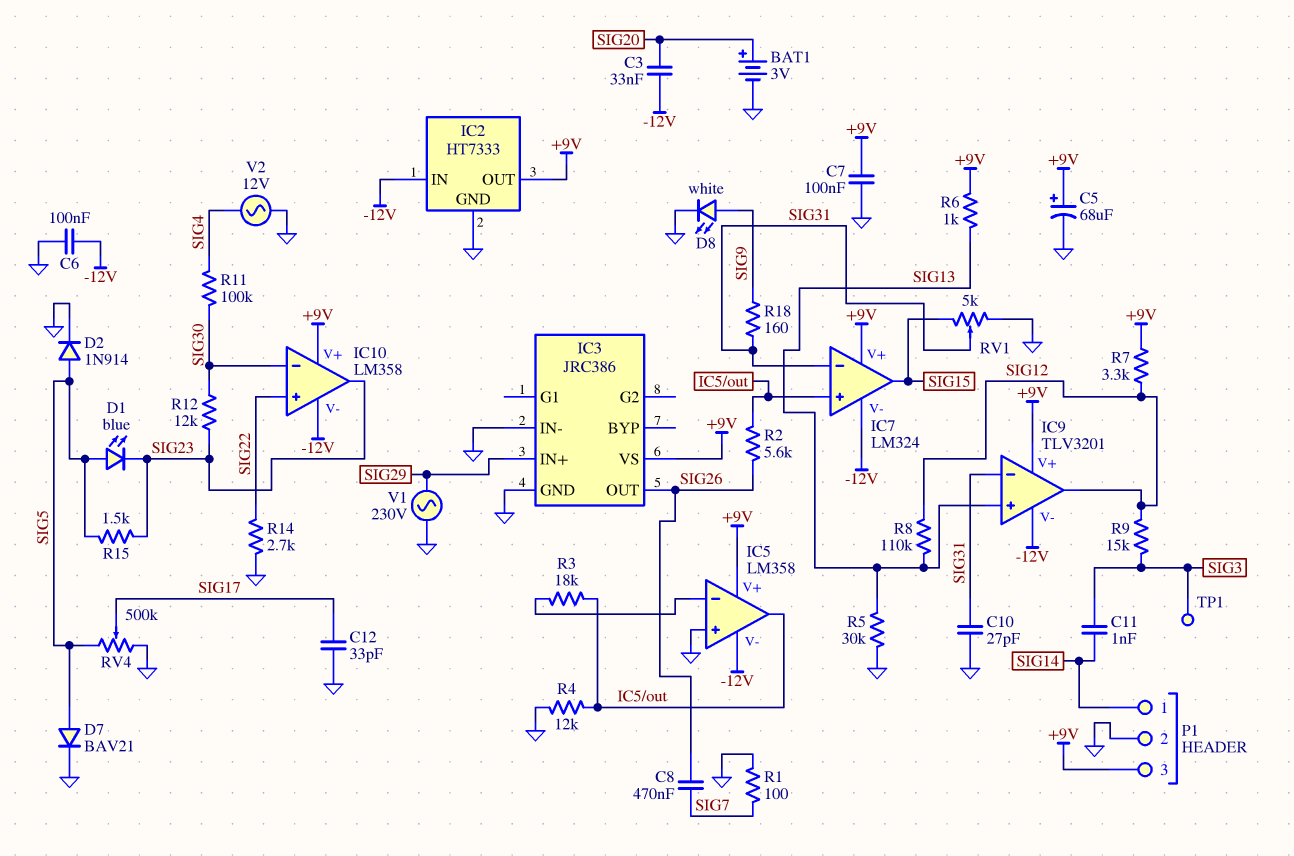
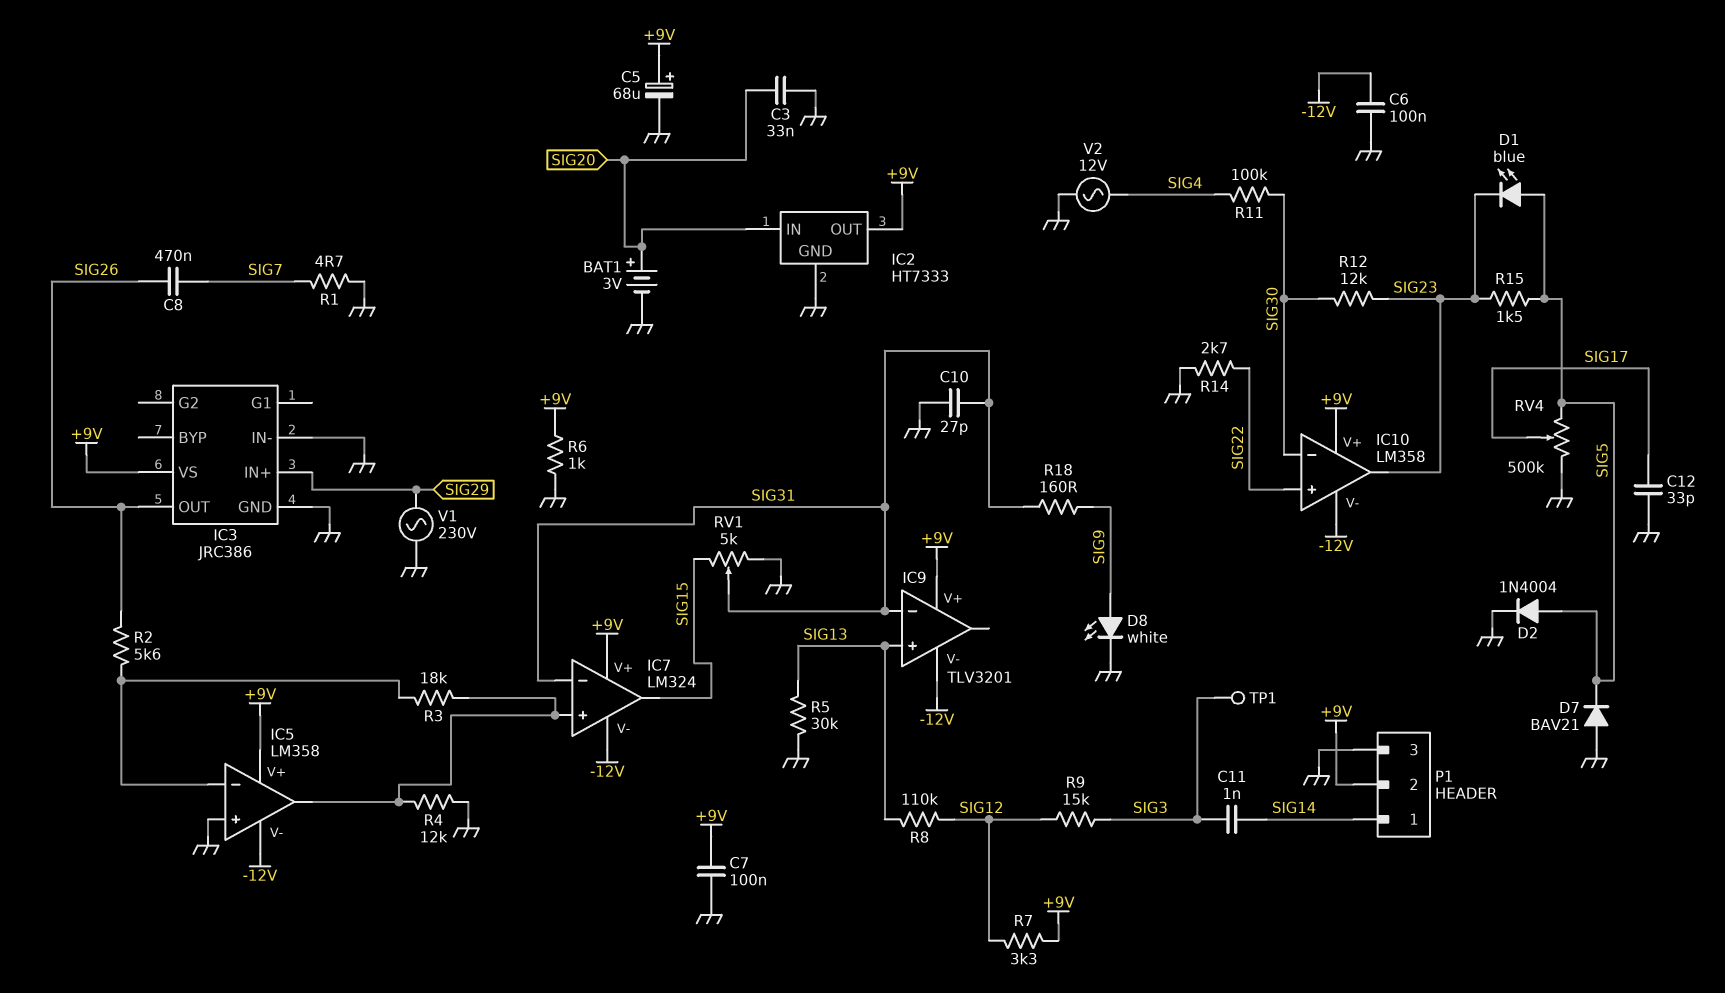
C3: 33nF (-12V, SIG20) -> 33nF (GND, SIG20)
D2: diode 1N914 (A SIG5, K GND) -> diode 1N4004 (A SIG5, K GND)
D7: diode BAV21 (A SIG5, K GND) -> diode BAV21 (A GND, K SIG5)
IC2 pin IN: -12V -> SIG20
IC9 pin out: SIG12 -> none
P1 pin 2: GND -> +9V
P1 pin 3: +9V -> GND
R1: 100 (GND, SIG7) -> 4.7 (GND, SIG7)
R2: 5.6k (IC5/out, SIG26) -> 5.6k (IC5/in-, SIG26)
R6: 1k (+9V, SIG13) -> 1k (+9V, GND)

